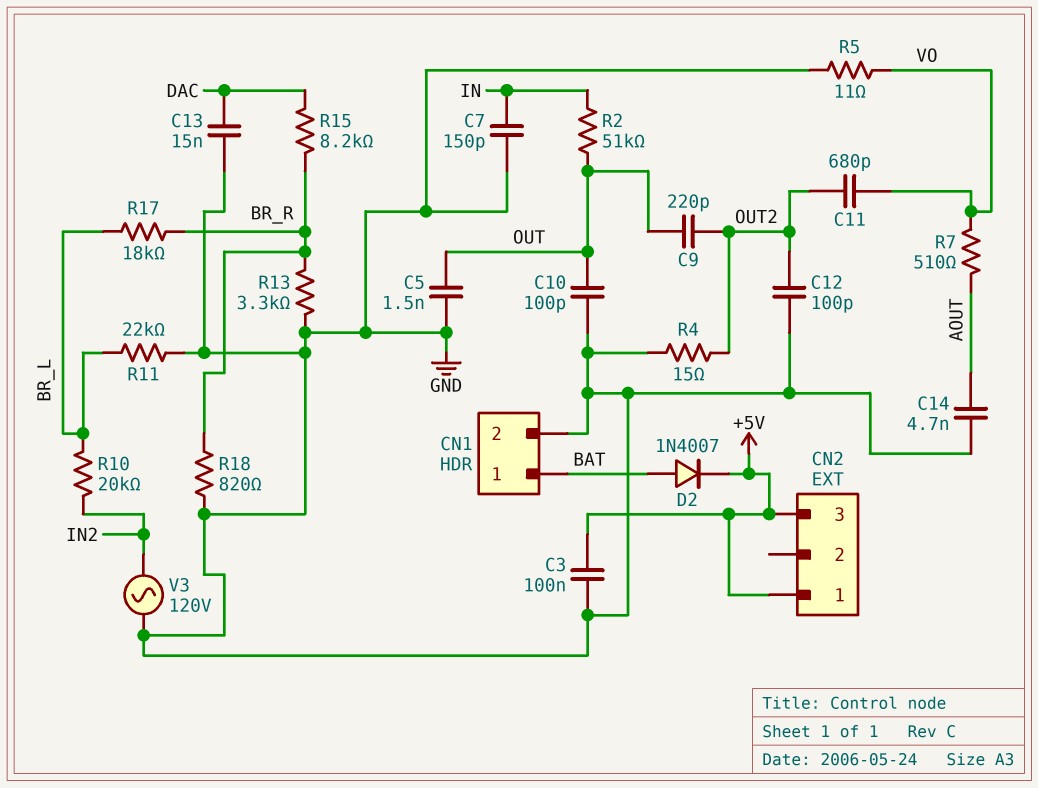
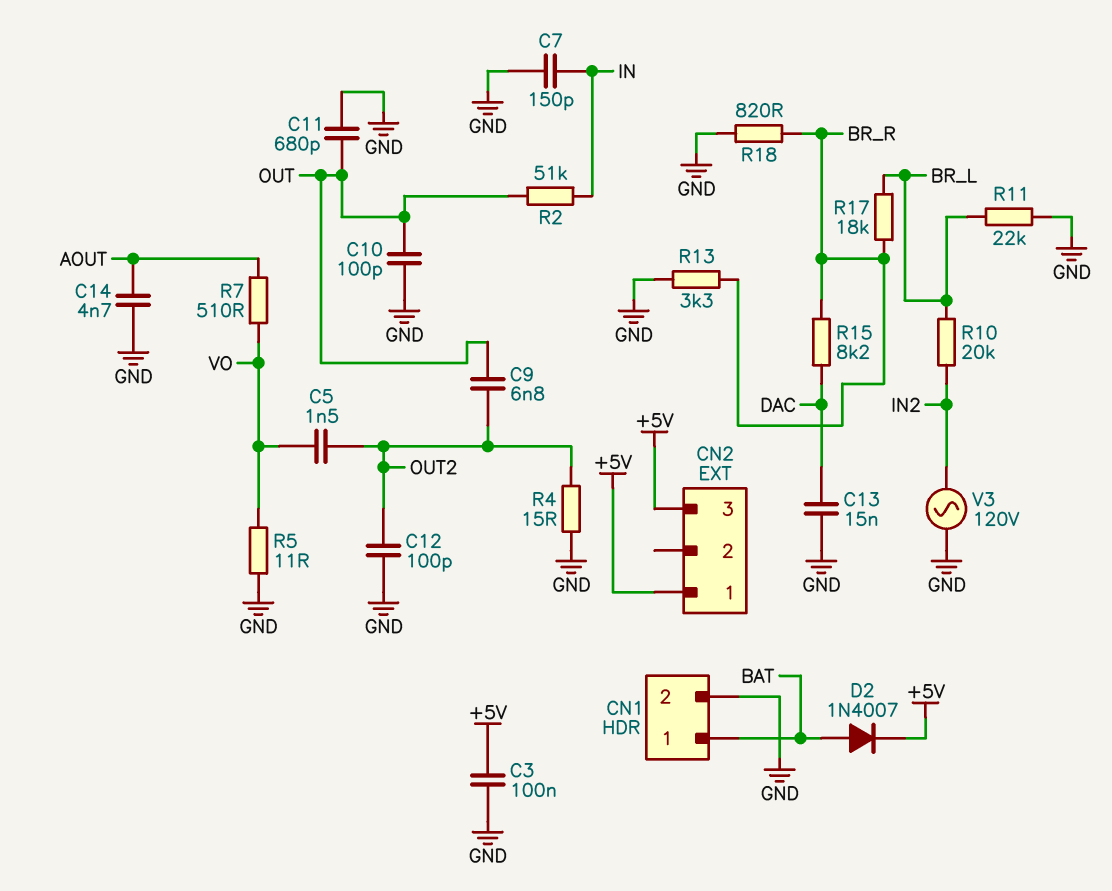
C5: 1.5nF (GND, OUT) -> 1.5nF (OUT2, VO)
C9: 220pF (OUT, OUT2) -> 6.8nF (OUT, OUT2)
C11: 680pF (OUT2, VO) -> 680pF (GND, OUT)

